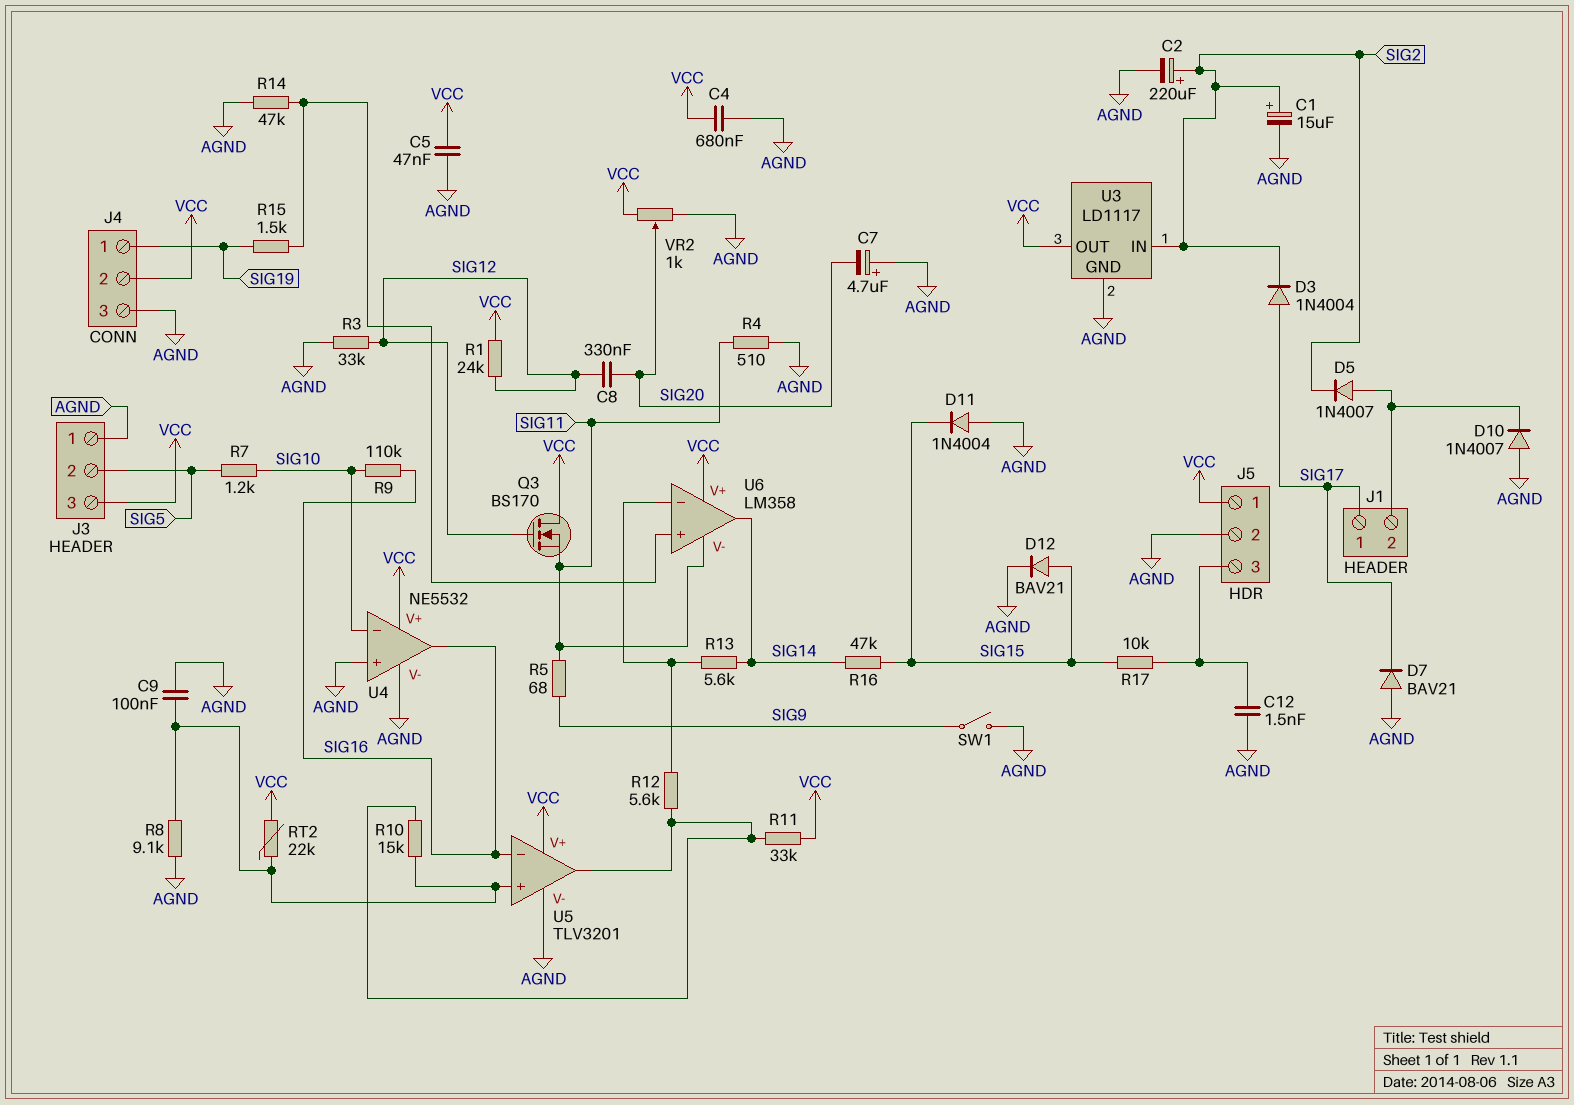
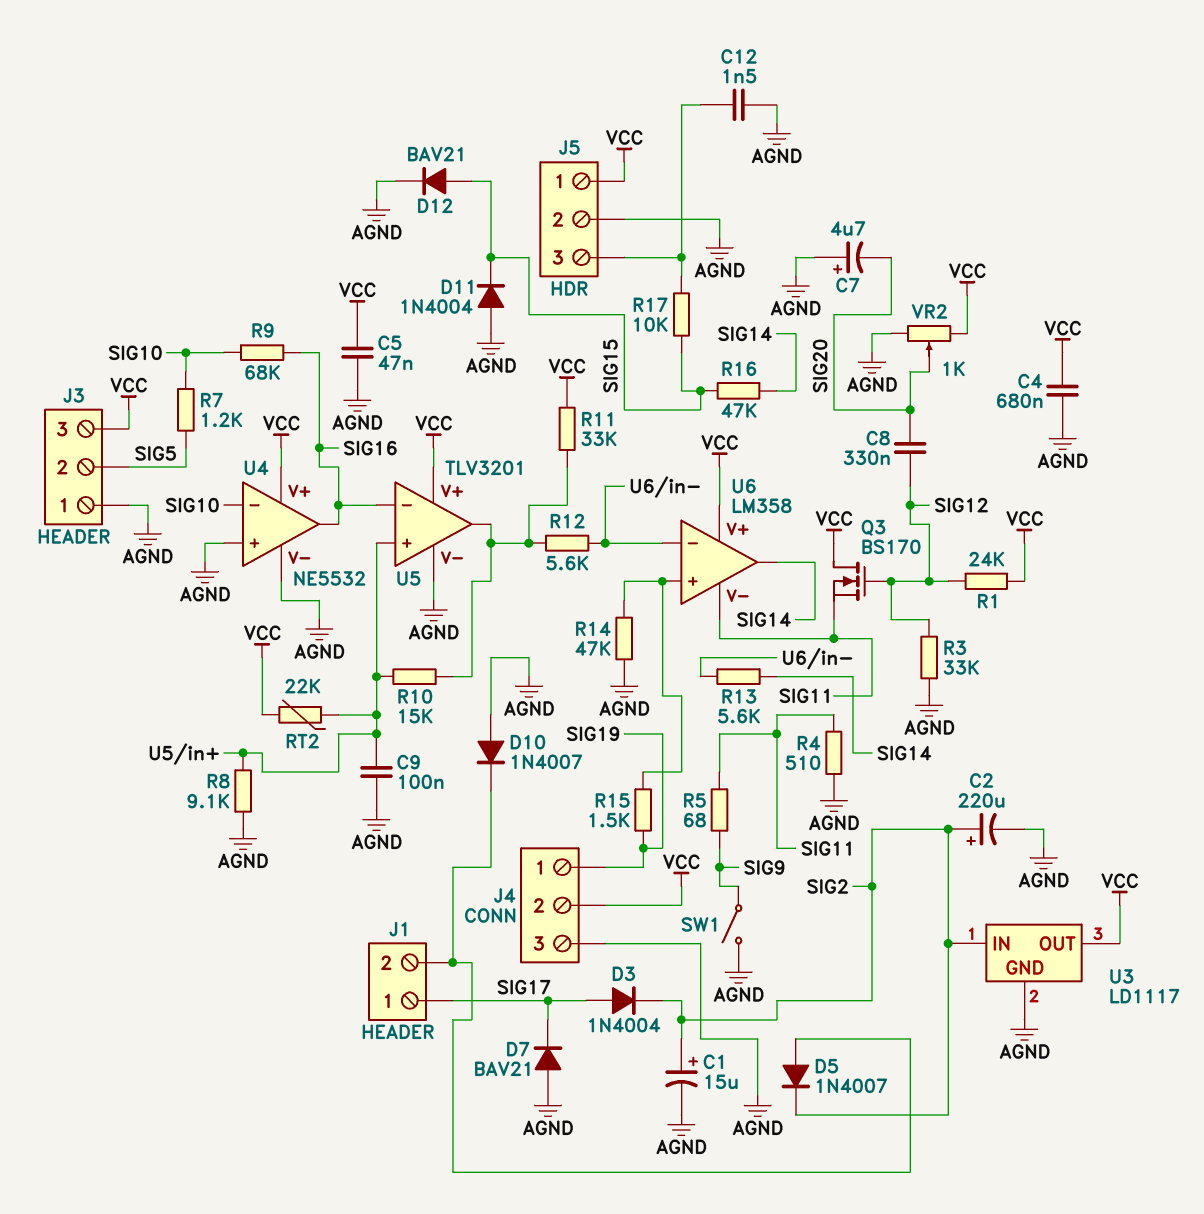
R9: 110k (SIG10, SIG16) -> 68k (SIG10, SIG16)

